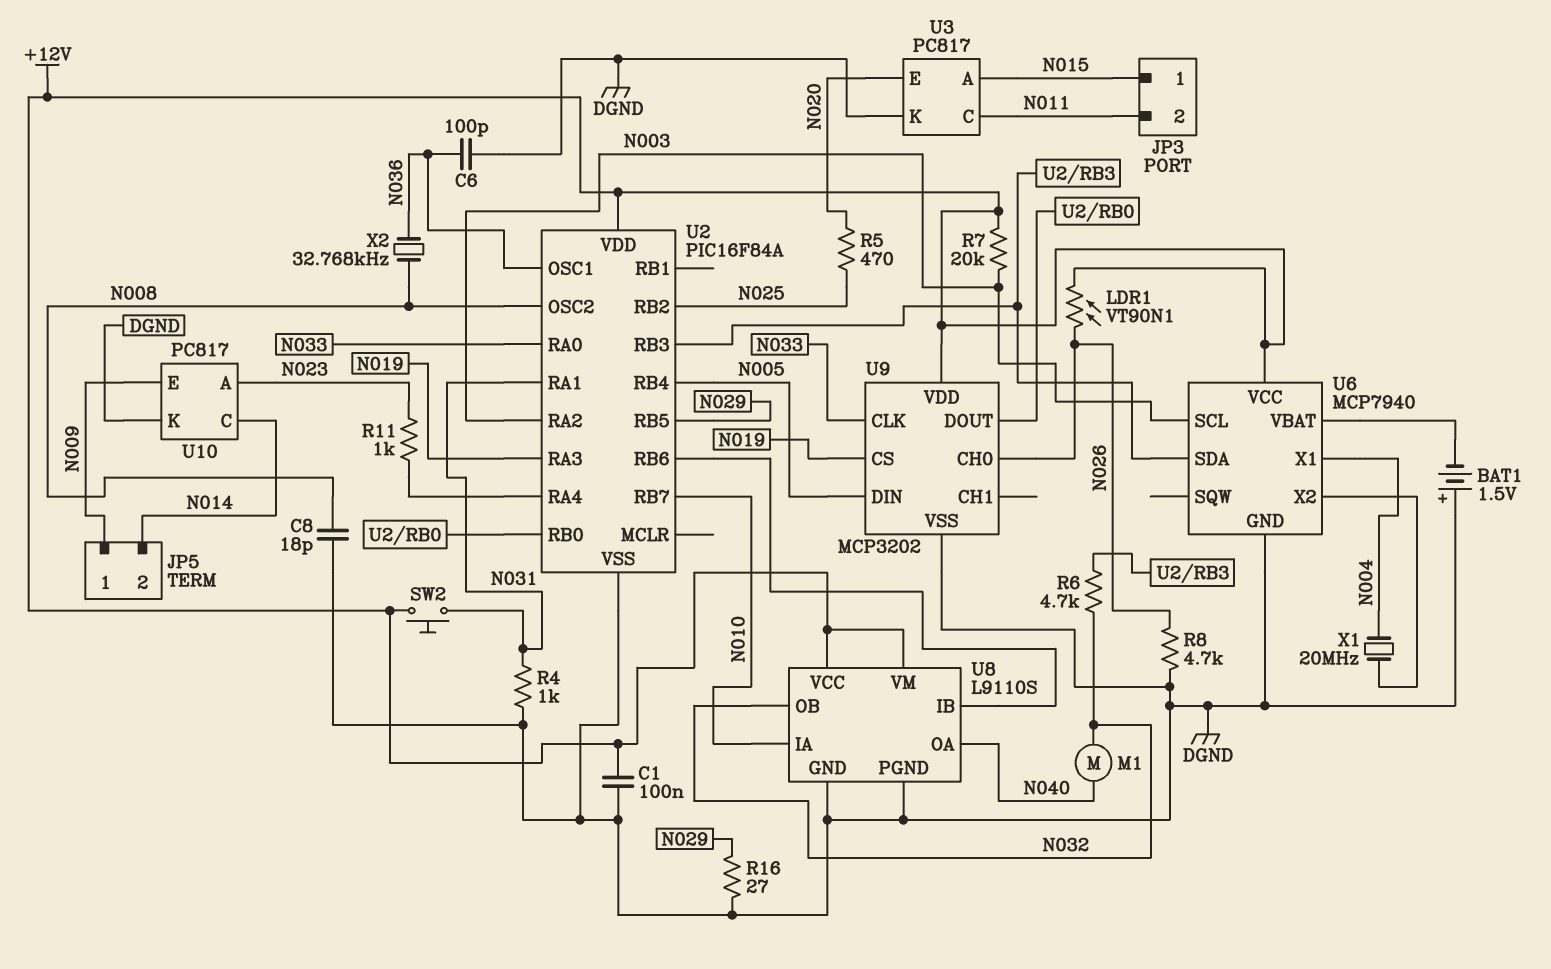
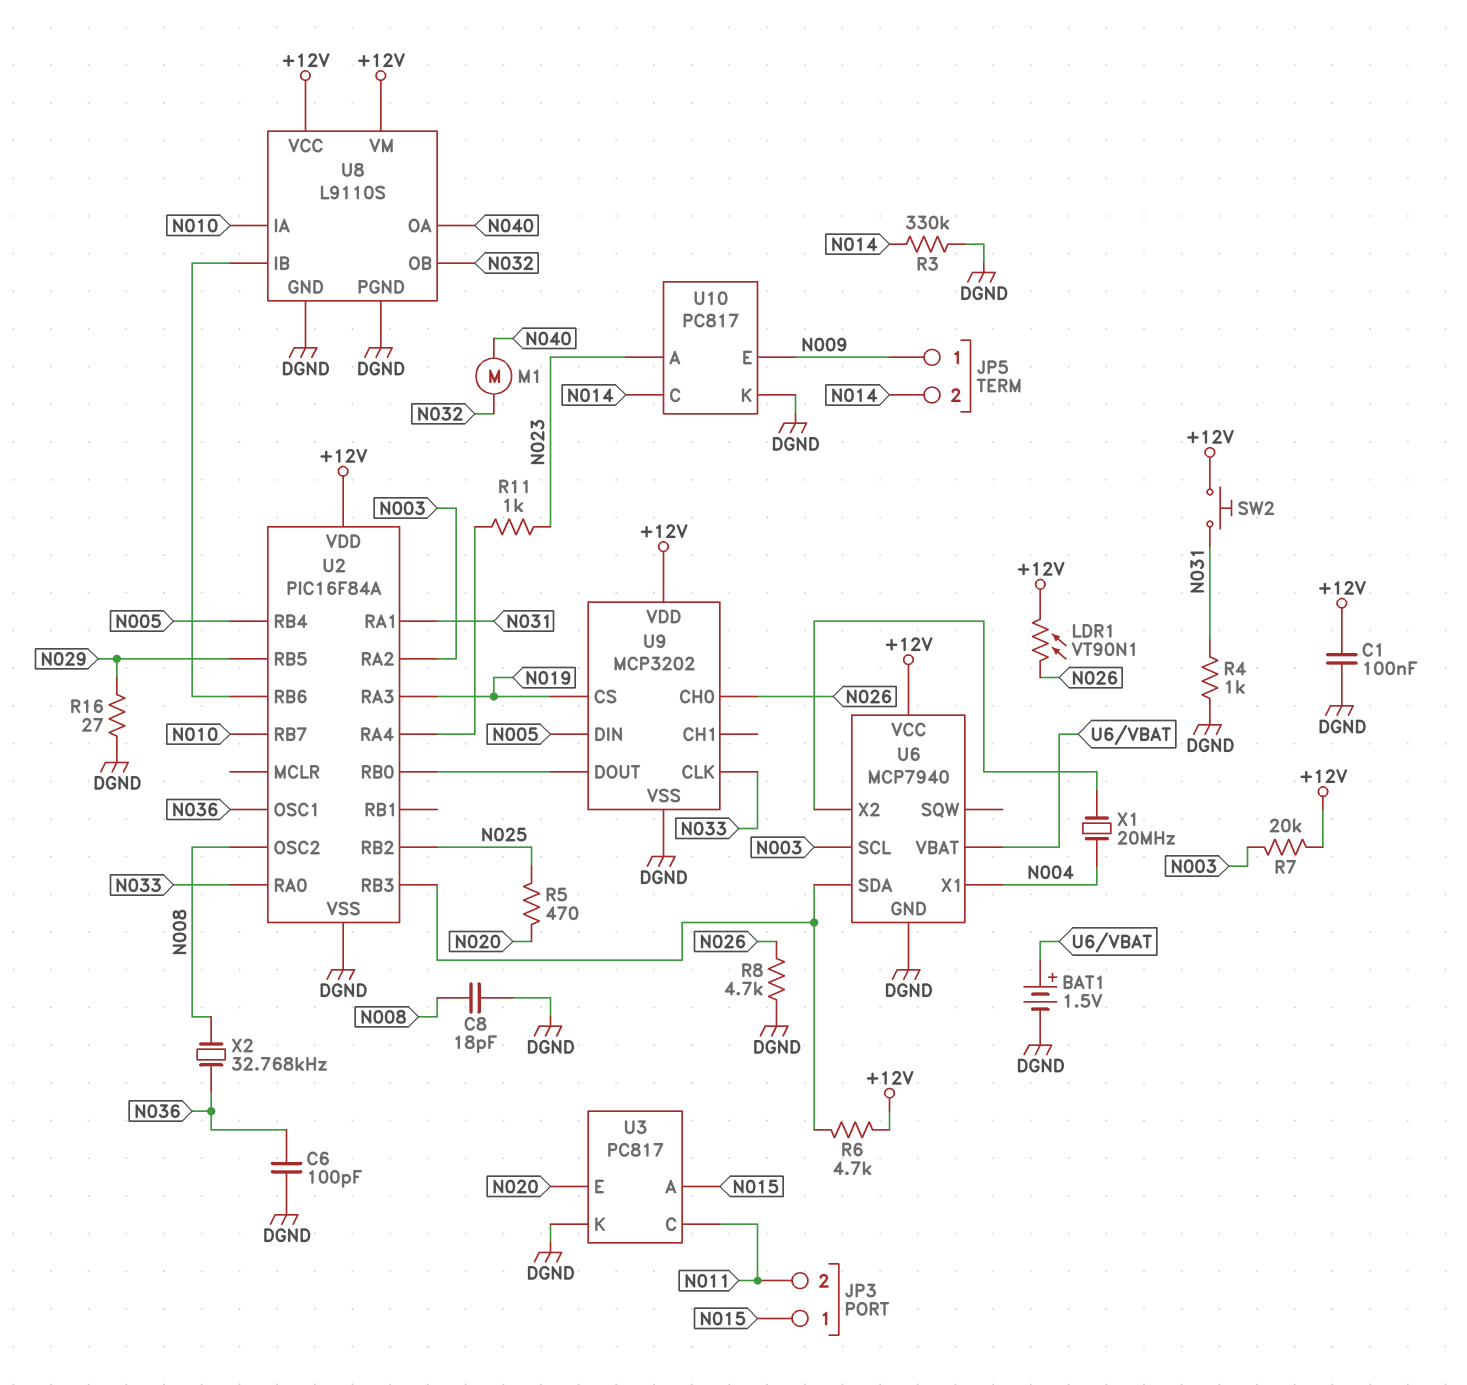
BAT1: 1.5V (plus DGND, minus U6/VBAT) -> 1.5V (plus U6/VBAT, minus DGND)
R3: none -> 330k (DGND, N014)
R6: 4.7k (N032, U2/RB3) -> 4.7k (+12V, U2/RB3)

